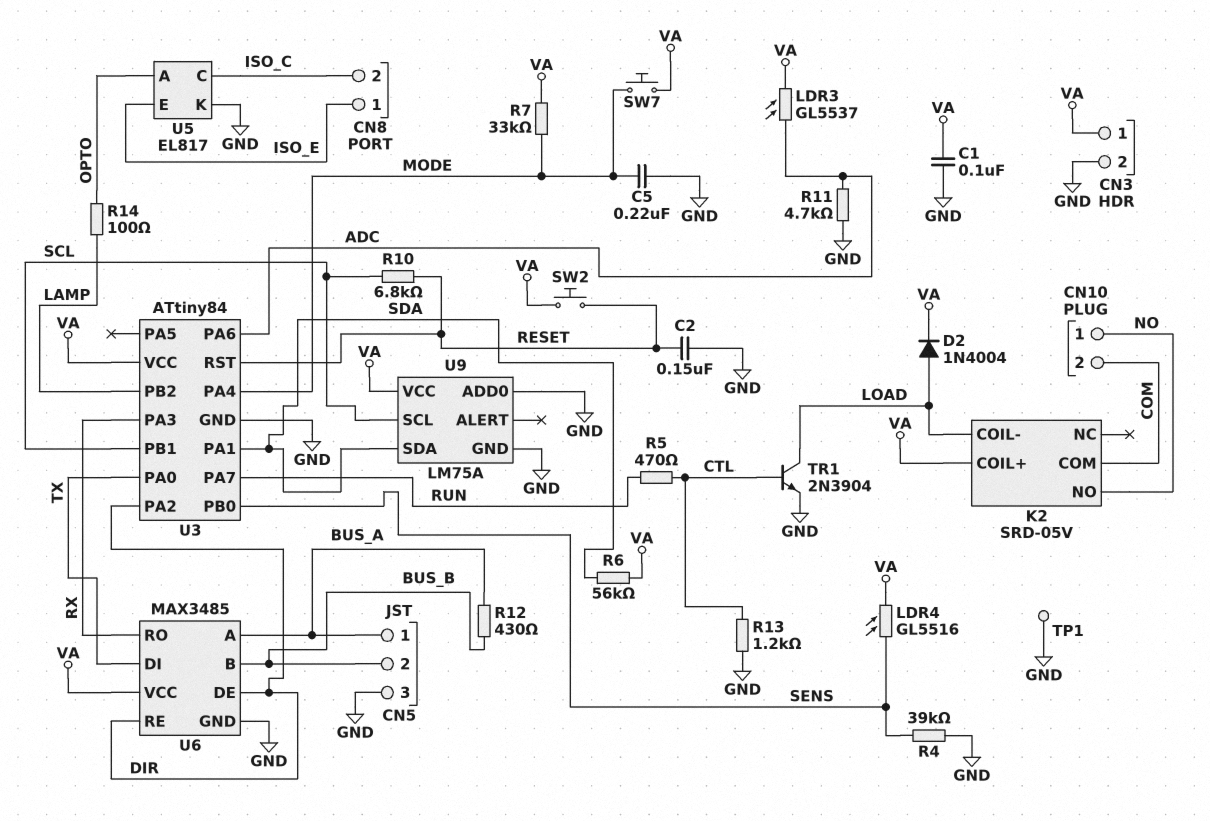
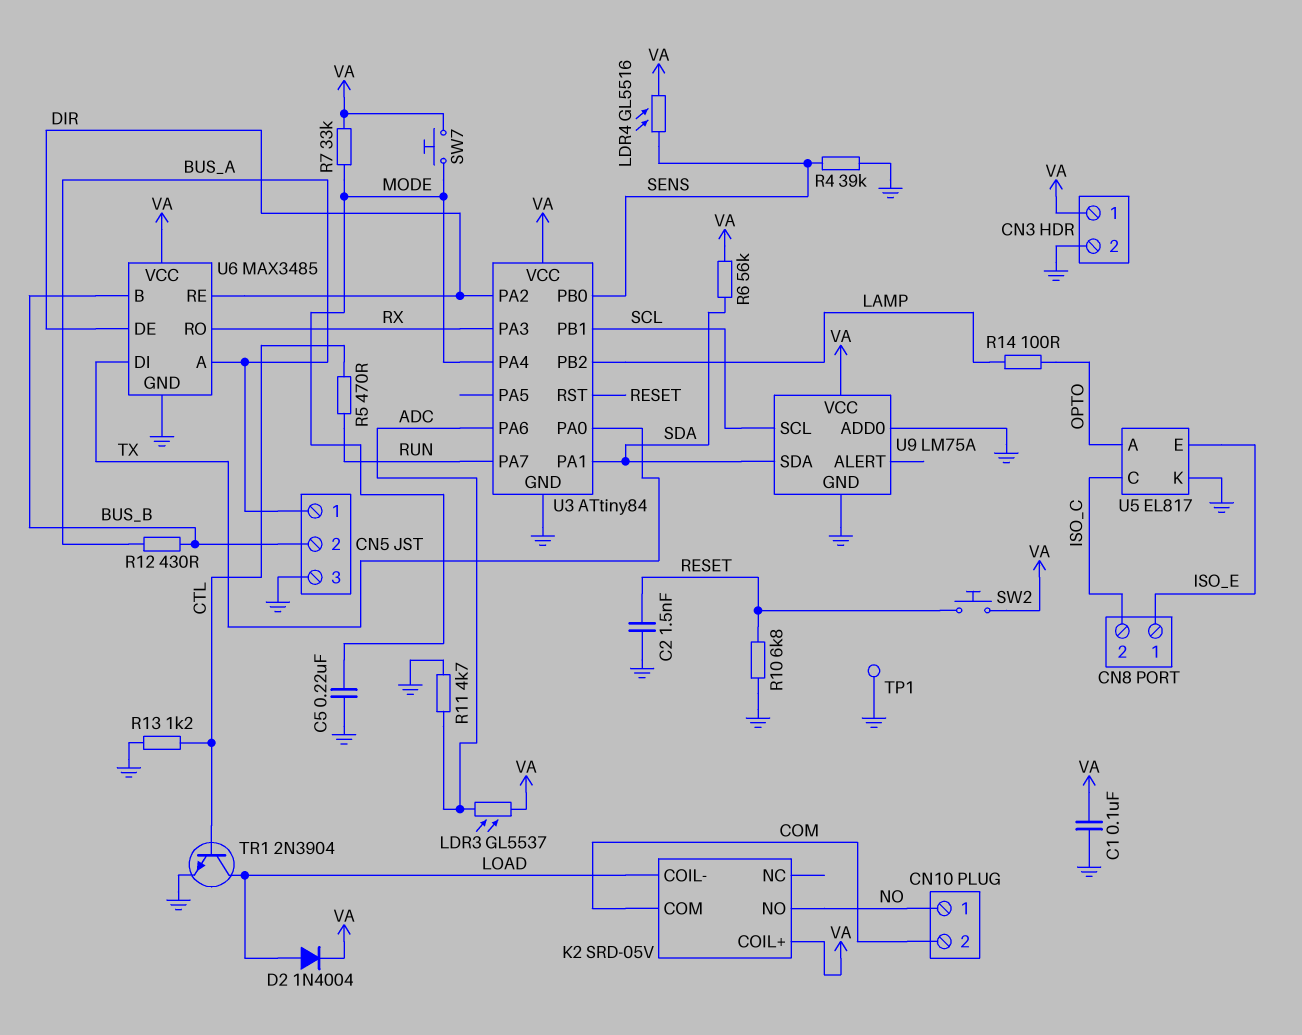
C2: 150nF (GND, RESET) -> 1.5nF (GND, RESET)
R10: 6.8k (RESET, SCL) -> 6.8k (GND, RESET)

